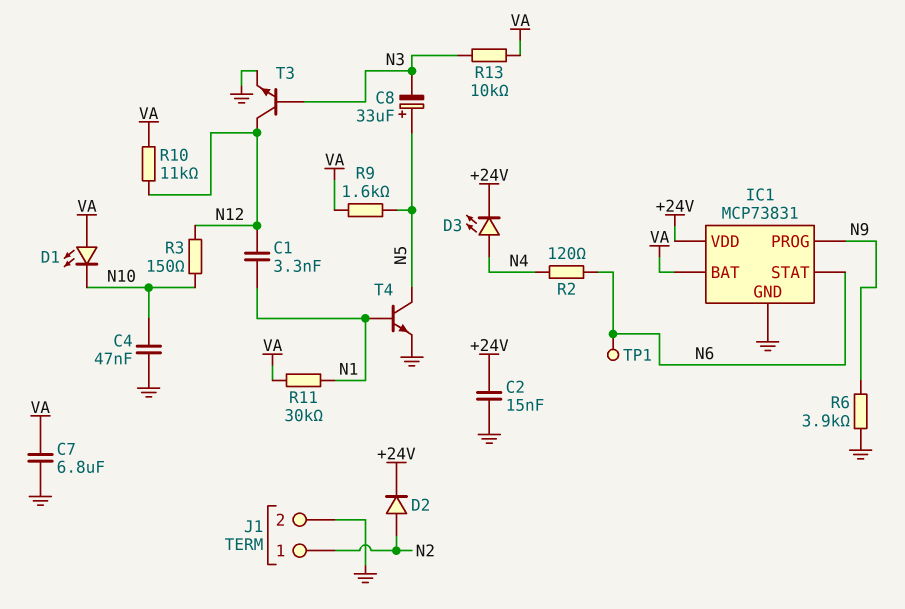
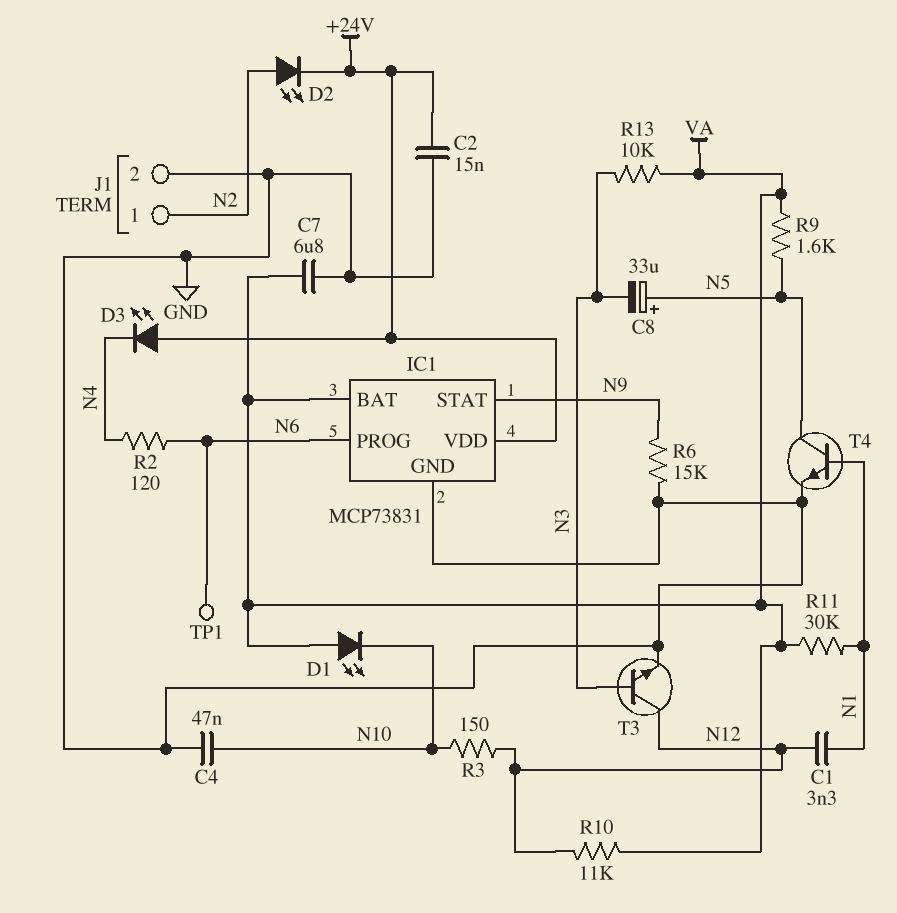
D2: diode (A N2, K +24V) -> LED (A N2, K +24V)
D3: LED (A N4, K +24V) -> LED (A +24V, K N4)
IC1 pin PROG: N9 -> N6
IC1 pin STAT: N6 -> N9
R6: 3.9k (GND, N9) -> 15k (GND, N9)

